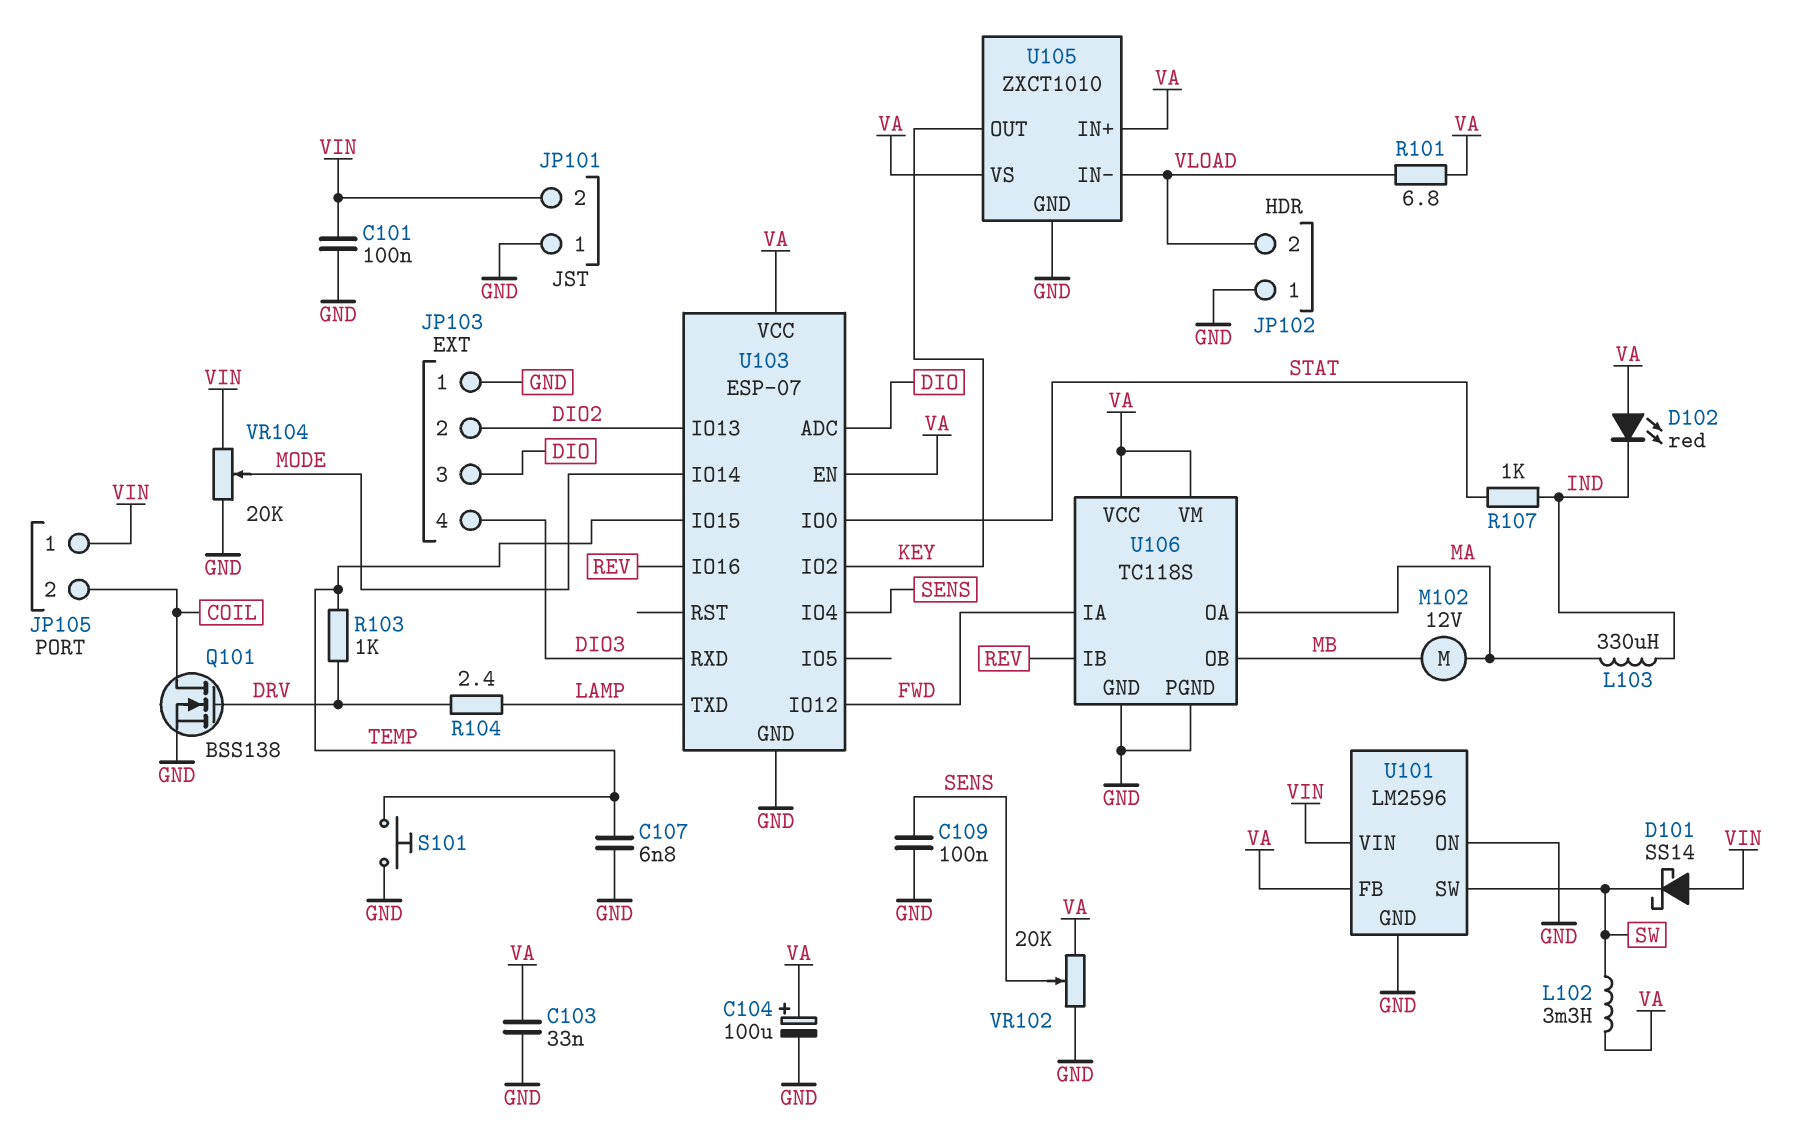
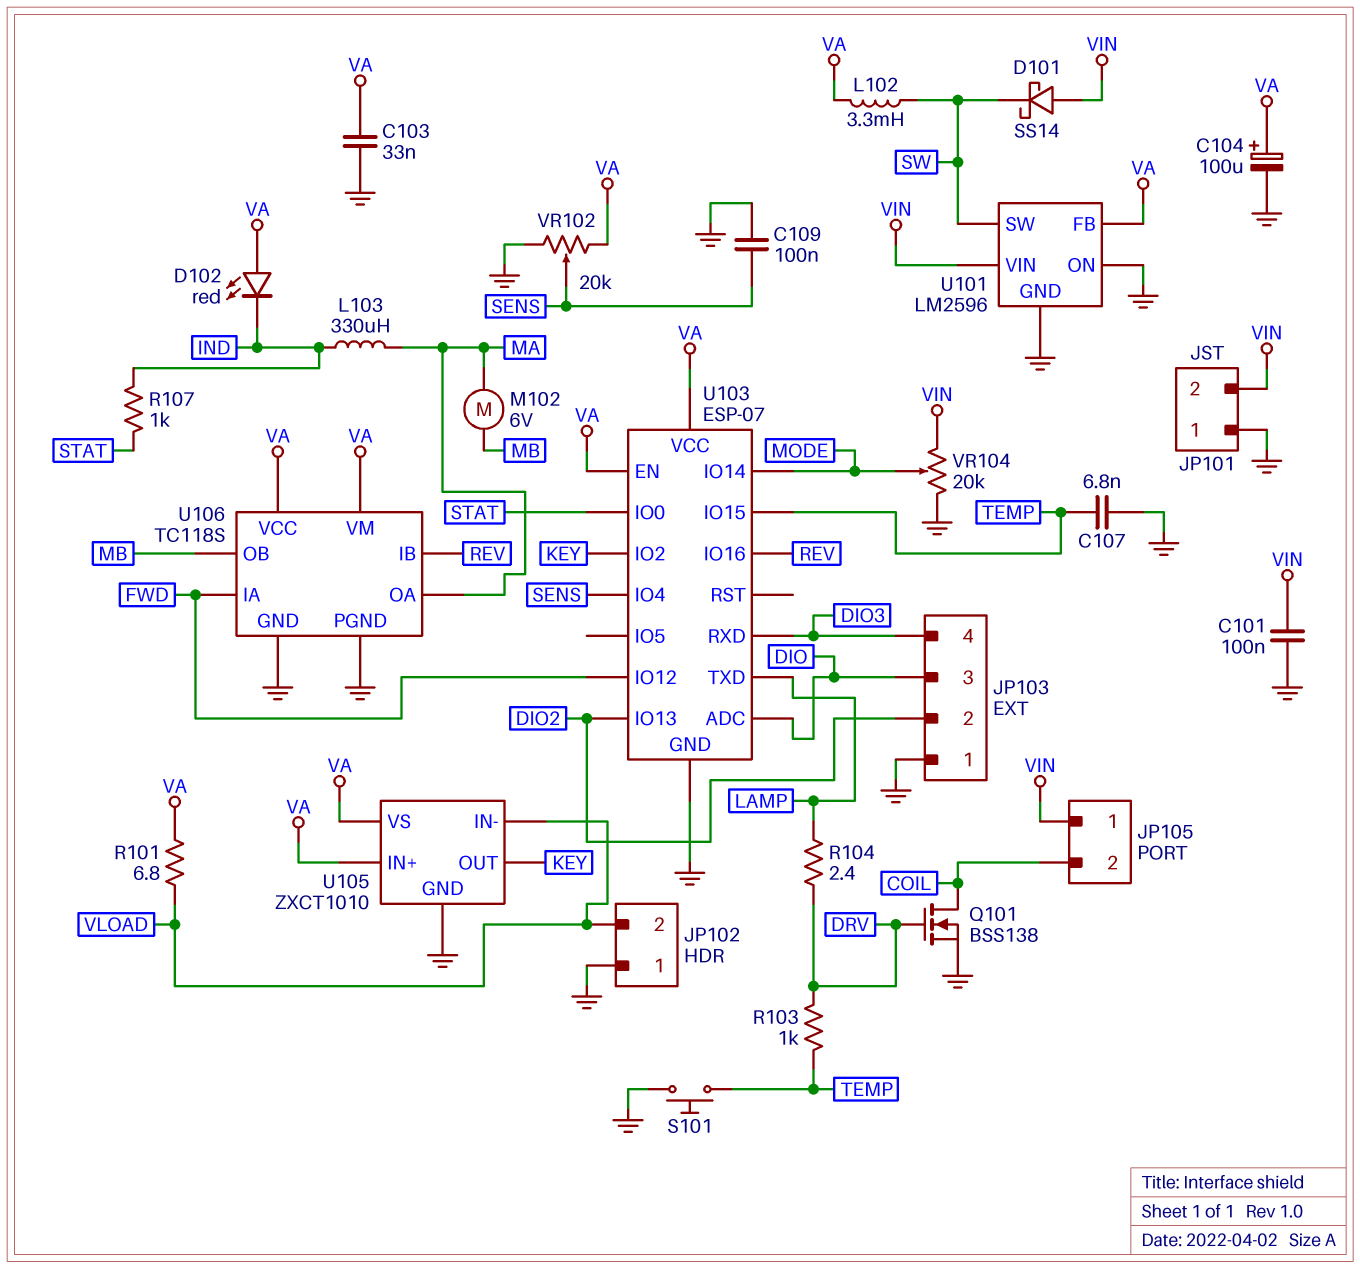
M102: motor 12V (MA, MB) -> motor 6V (MA, MB)

